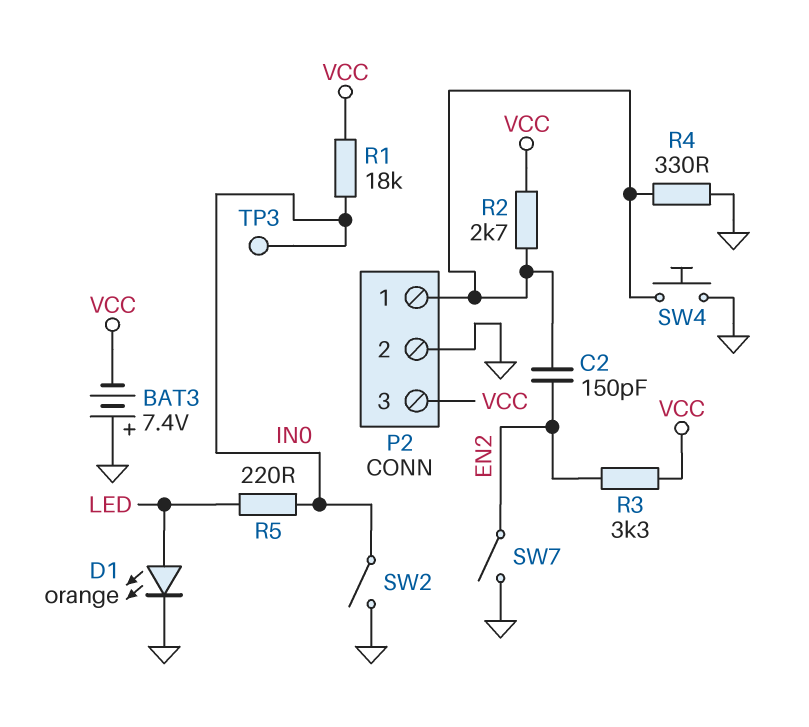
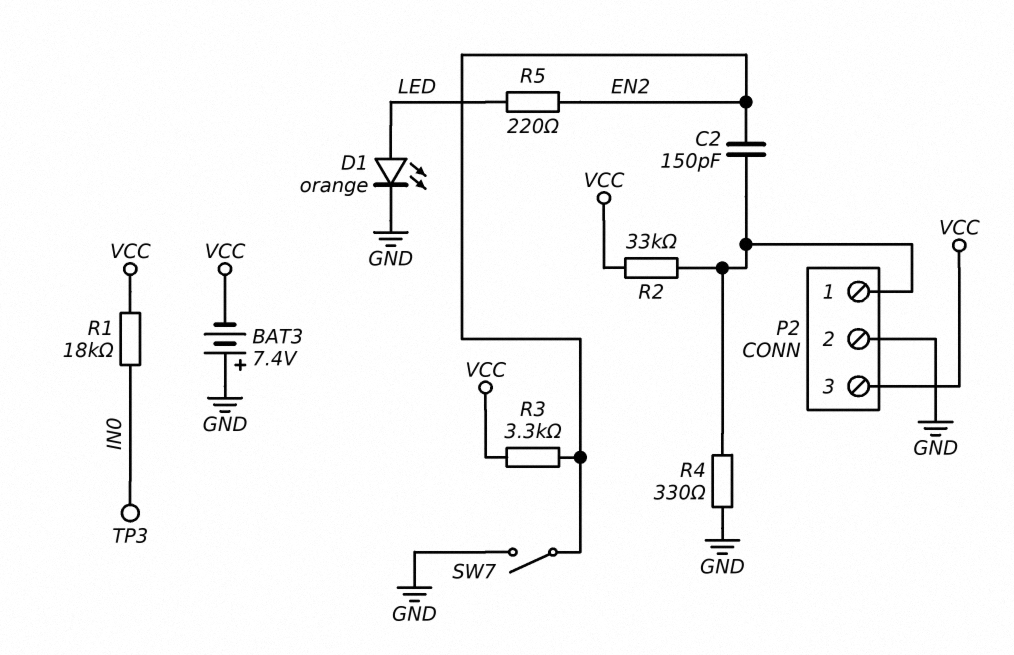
R2: 2.7k (P2/1, VCC) -> 33k (P2/1, VCC)
R5: 220 (IN0, LED) -> 220 (EN2, LED)
SW2: switch (GND, IN0) -> none
SW4: button (GND, P2/1) -> none

